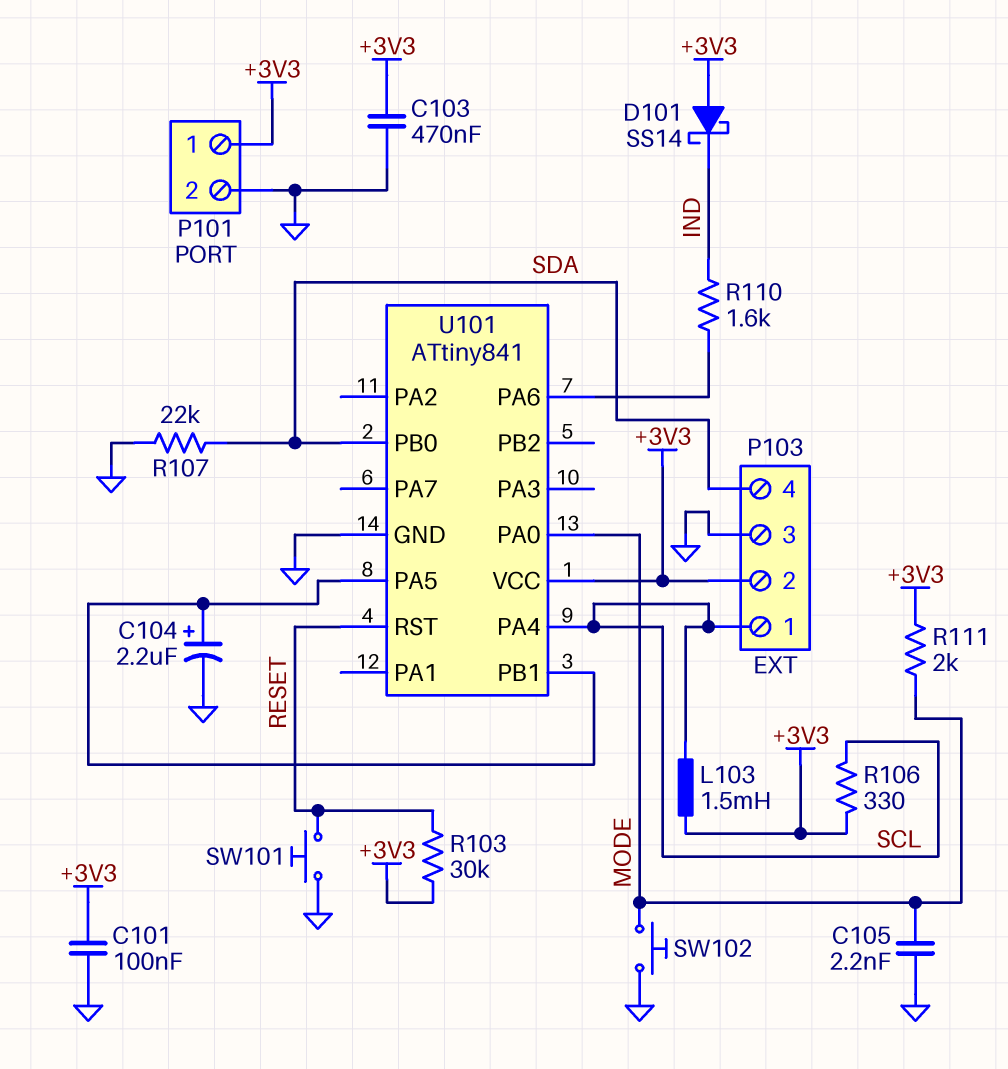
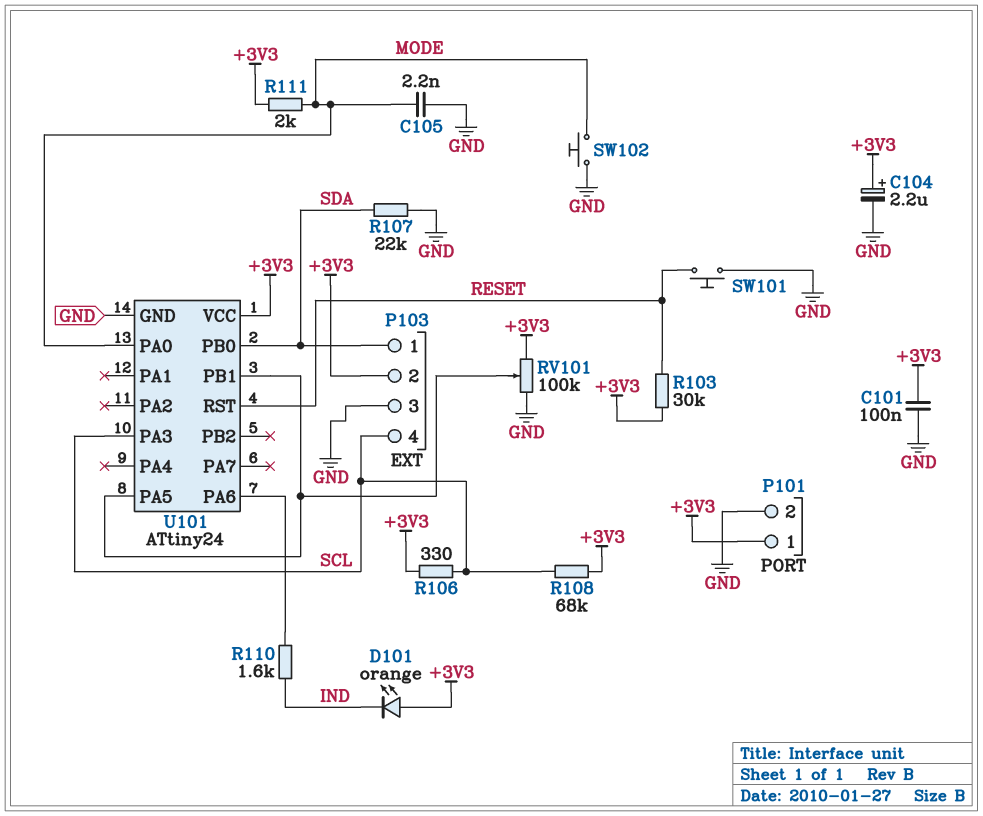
C103: 470nF (+3V3, GND) -> none
C104: 2.2uF (plus U101/PA5, minus GND) -> 2.2uF (plus +3V3, minus GND)
D101: schottky SS14 (A +3V3, K IND) -> LED orange (A +3V3, K IND)
L103: 1.5mH (+3V3, SCL) -> none
P103 pin 1: SCL -> SDA
P103 pin 4: SDA -> SCL
R108: none -> 68k (+3V3, SCL)
RV101: none -> 100k (+3V3, GND, wiper U101/PA5)
U101: ATtiny841 -> ATtiny24
U101 pin PA3: none -> SCL
U101 pin PA4: SCL -> none

